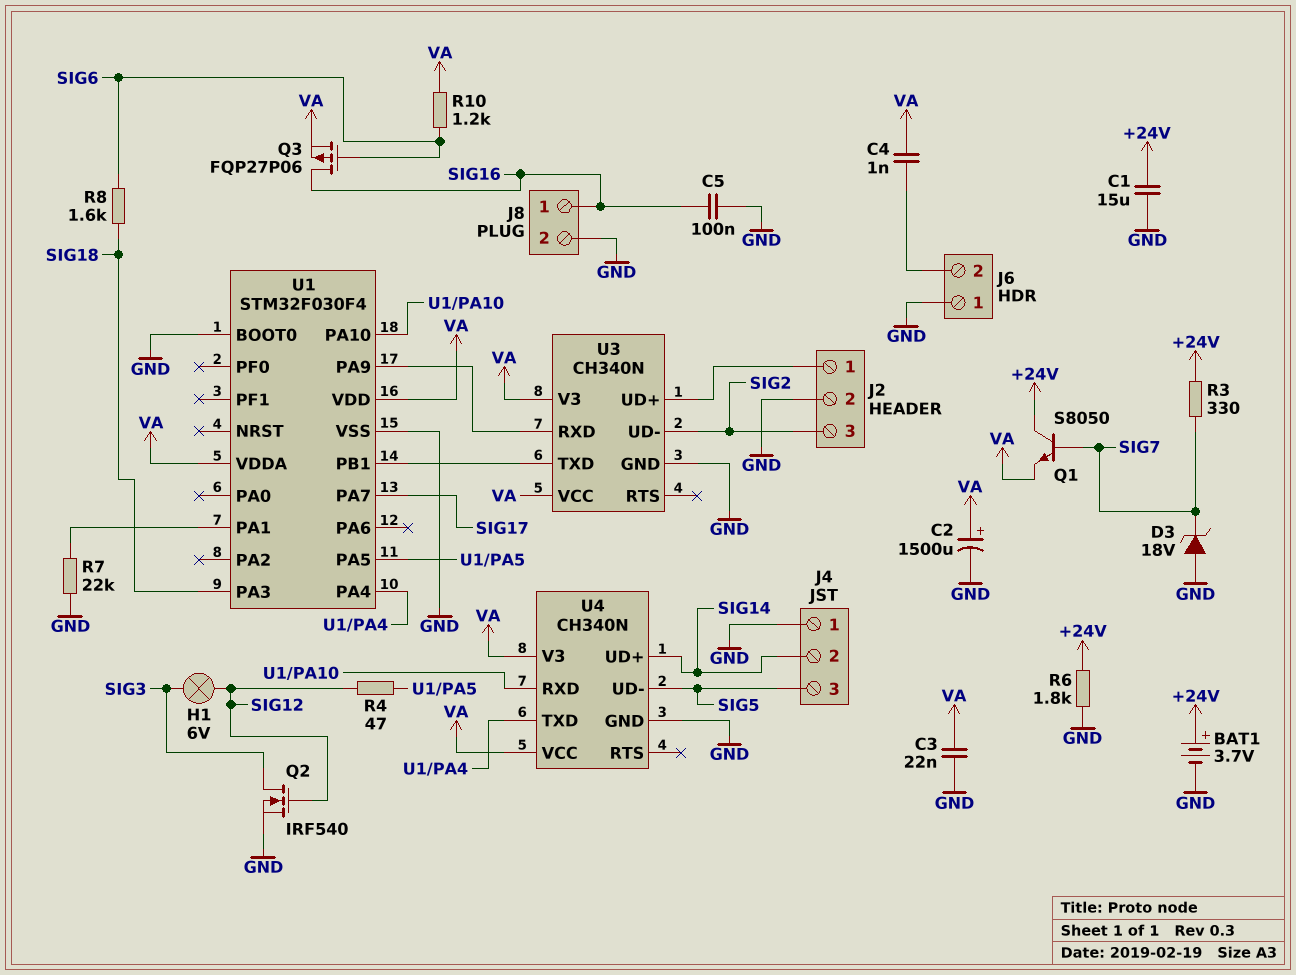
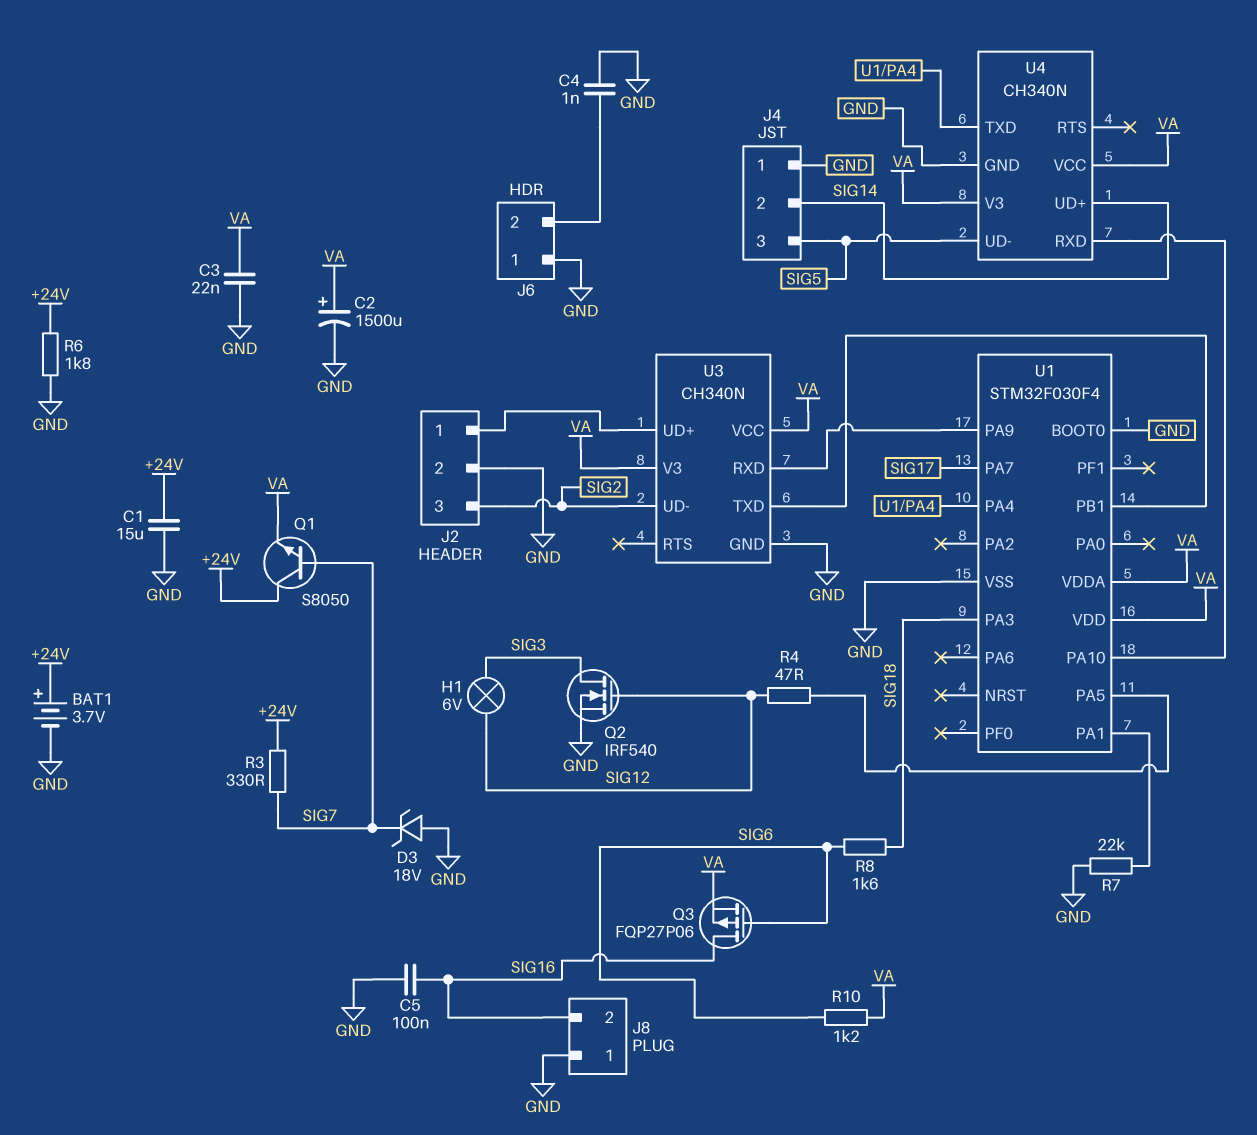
C4: 1nF (J6/2, VA) -> 1nF (GND, J6/2)
J8 pin 1: SIG16 -> GND
J8 pin 2: GND -> SIG16

